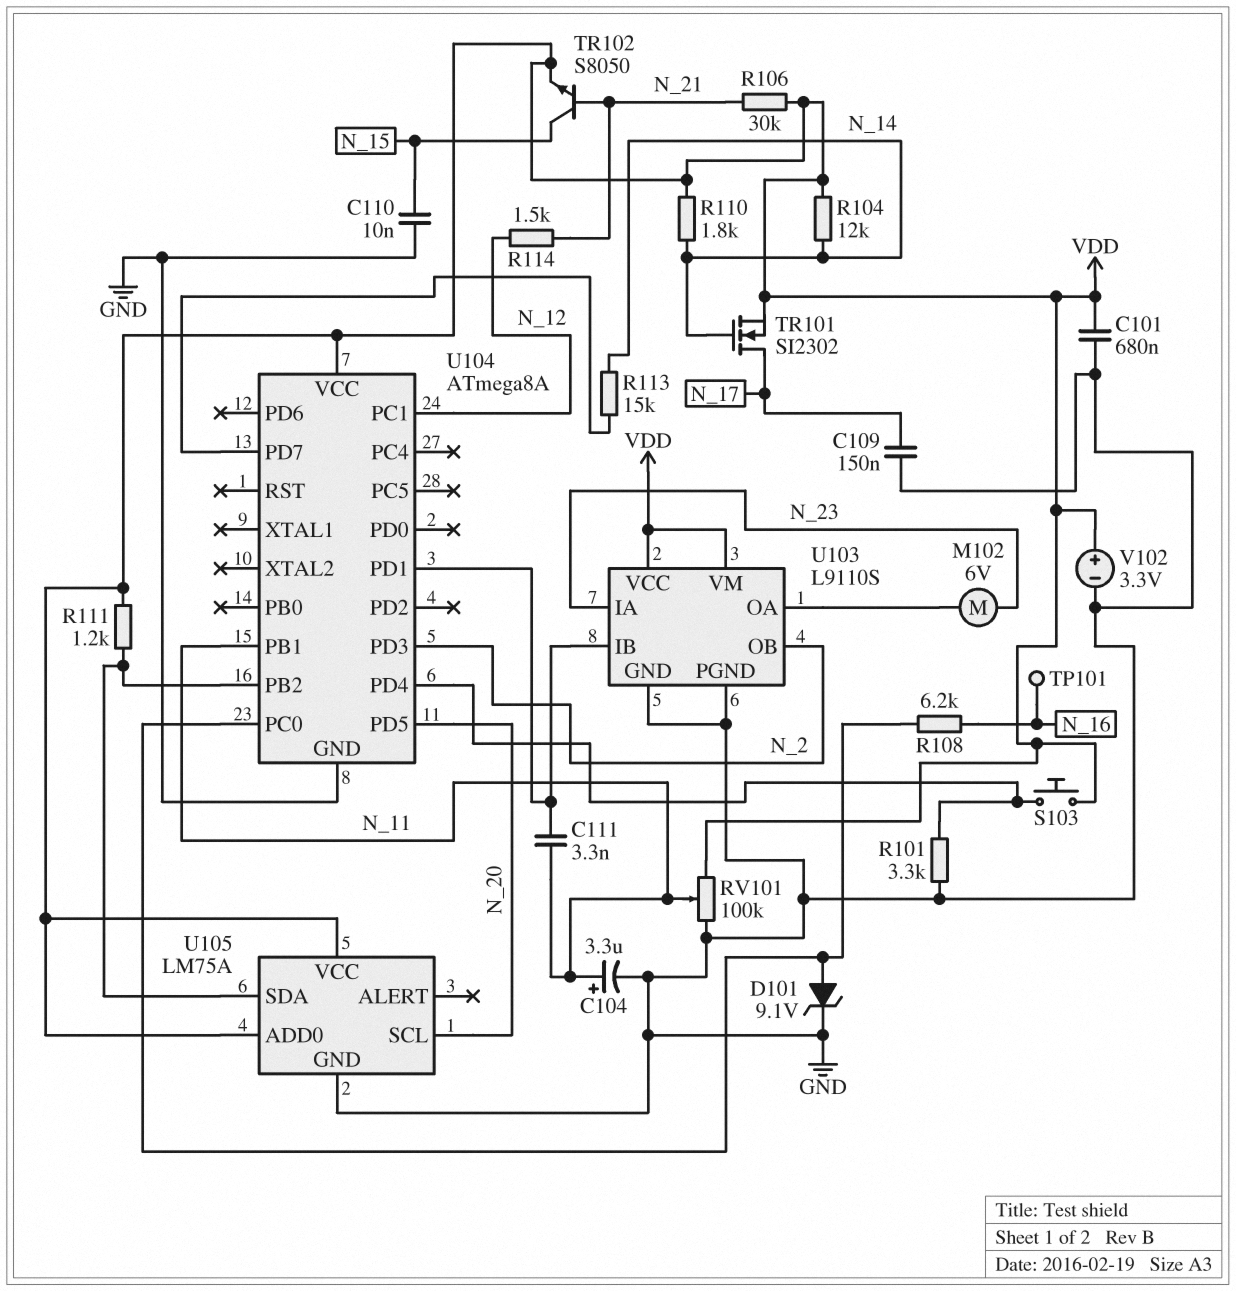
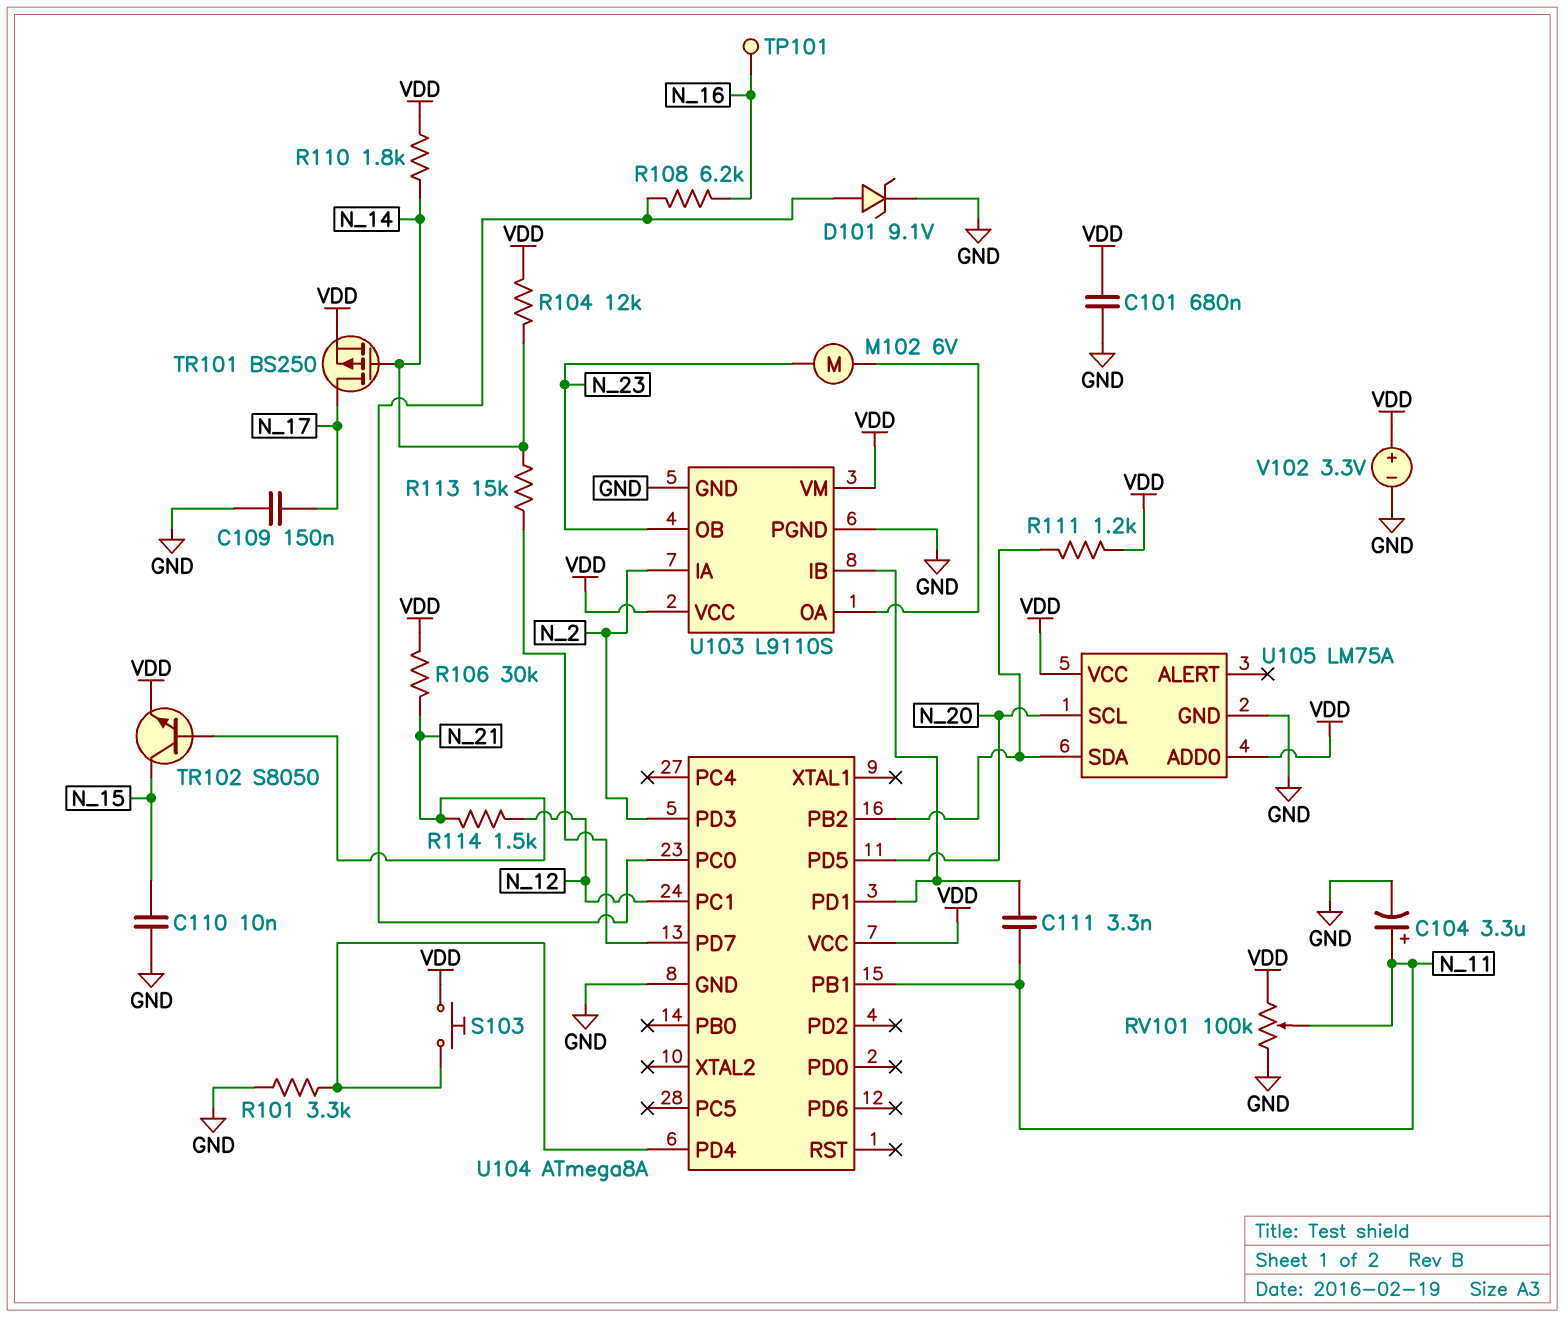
TR101: NMOS SI2302 (G N_14, D N_17, S VDD) -> PMOS BS250 (G N_14, D N_17, S VDD)
U103 pin IA: N_23 -> N_2
U103 pin OB: N_2 -> N_23

